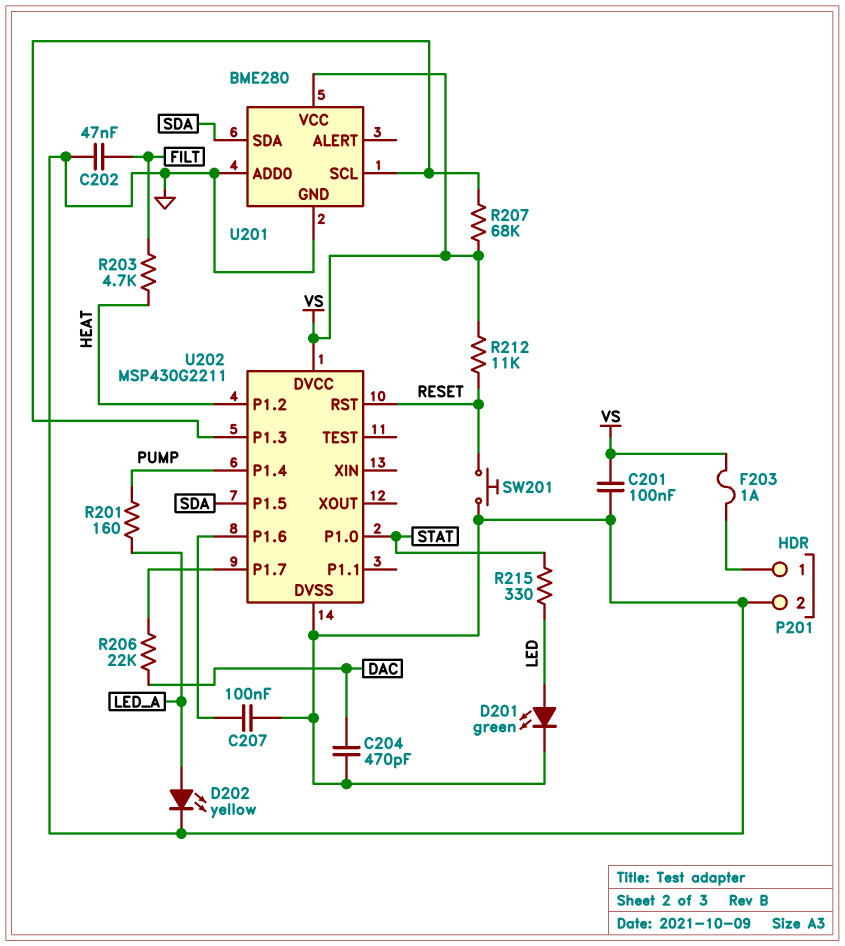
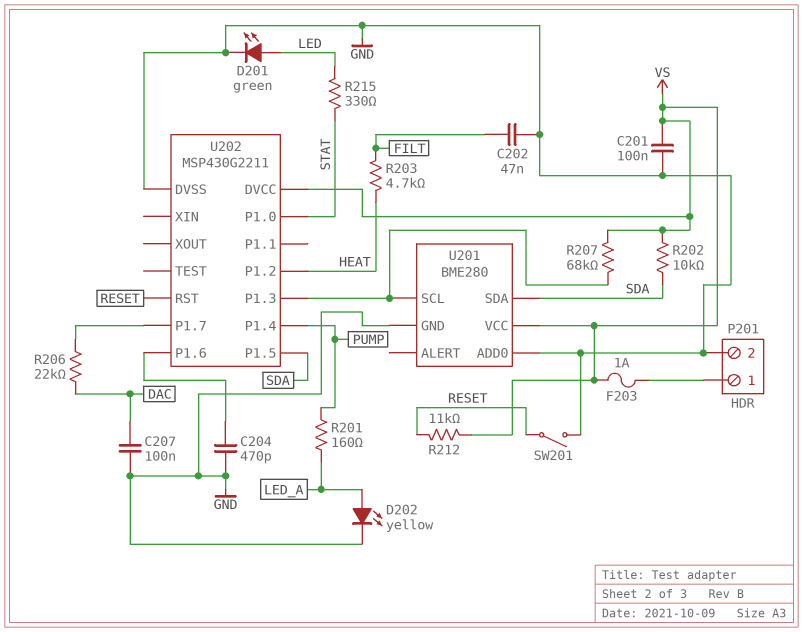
C204: 470pF (DAC, GND) -> 470pF (GND, U202/P1.6)
C207: 100nF (GND, U202/P1.6) -> 100nF (DAC, GND)
R202: none -> 10k (SDA, VS)
SW201: button (GND, RESET) -> switch (GND, RESET)

